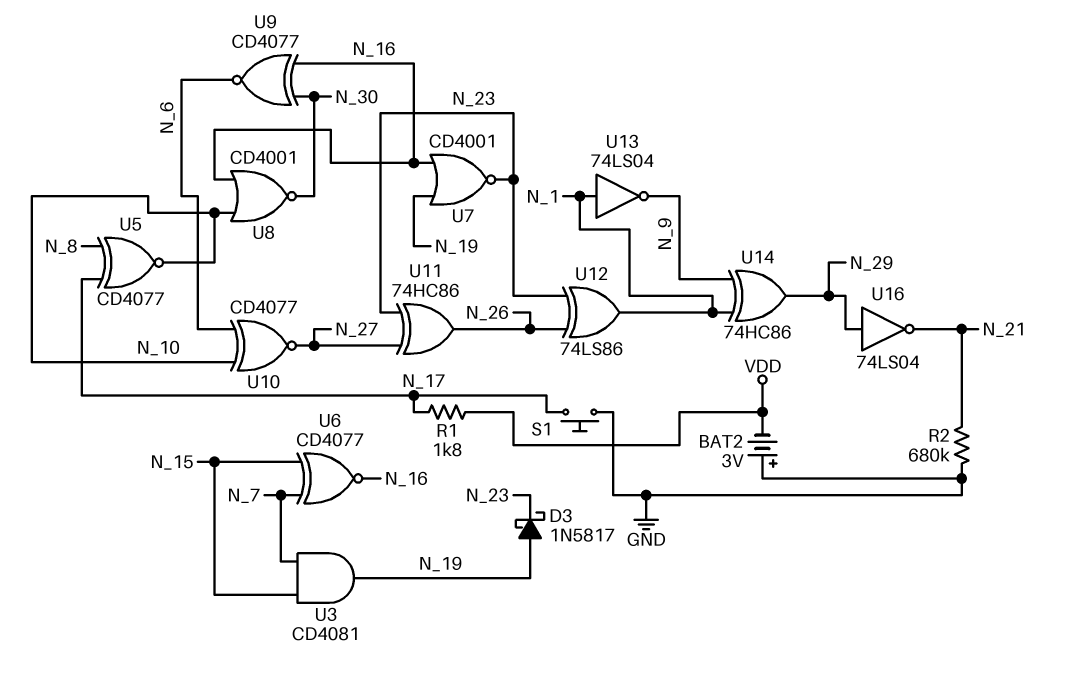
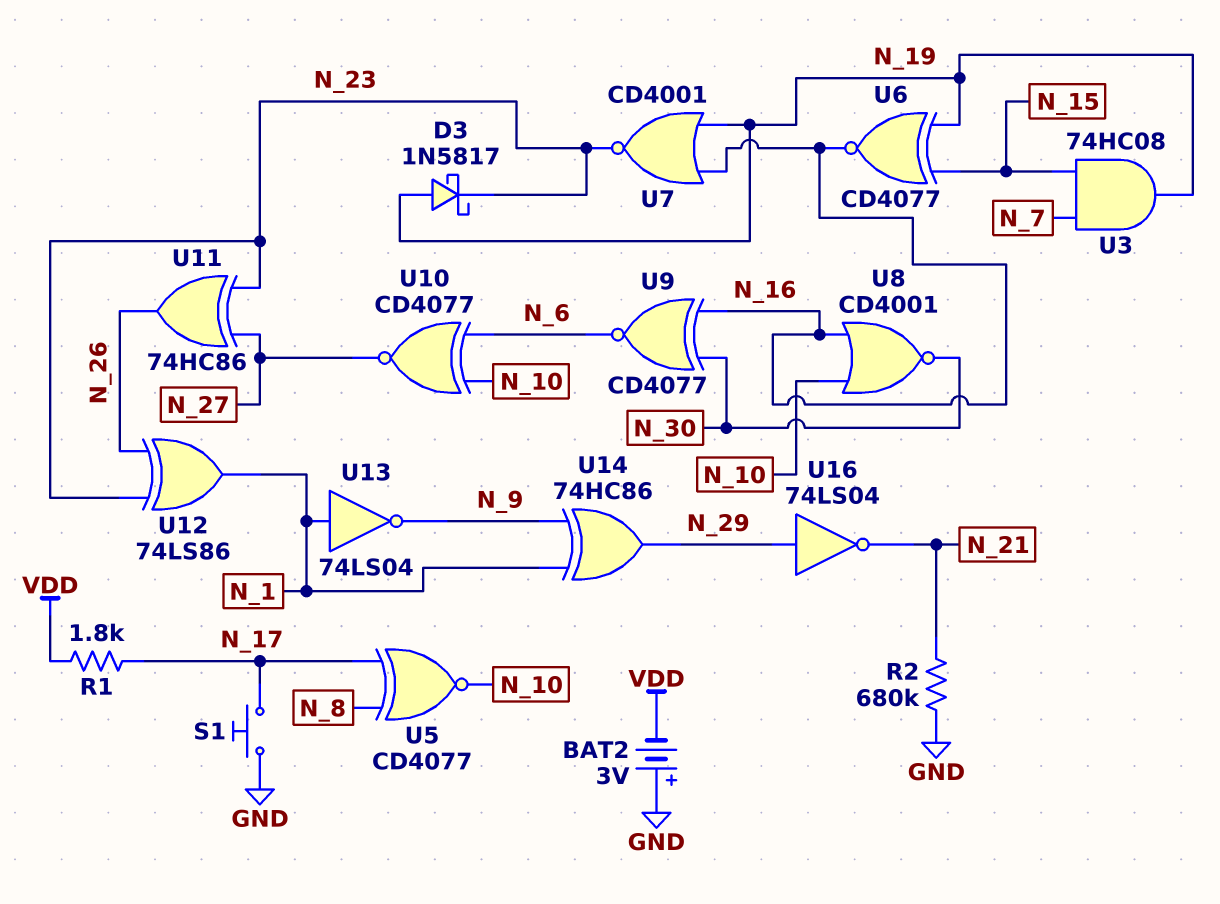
U3: AND CD4081 (in N_7, in N_15, out N_19) -> AND 74HC08 (in N_7, in N_15, out N_19)
U6: XNOR CD4077 (in N_7, in N_15, out N_16) -> XNOR CD4077 (in N_15, in N_19, out N_16)

